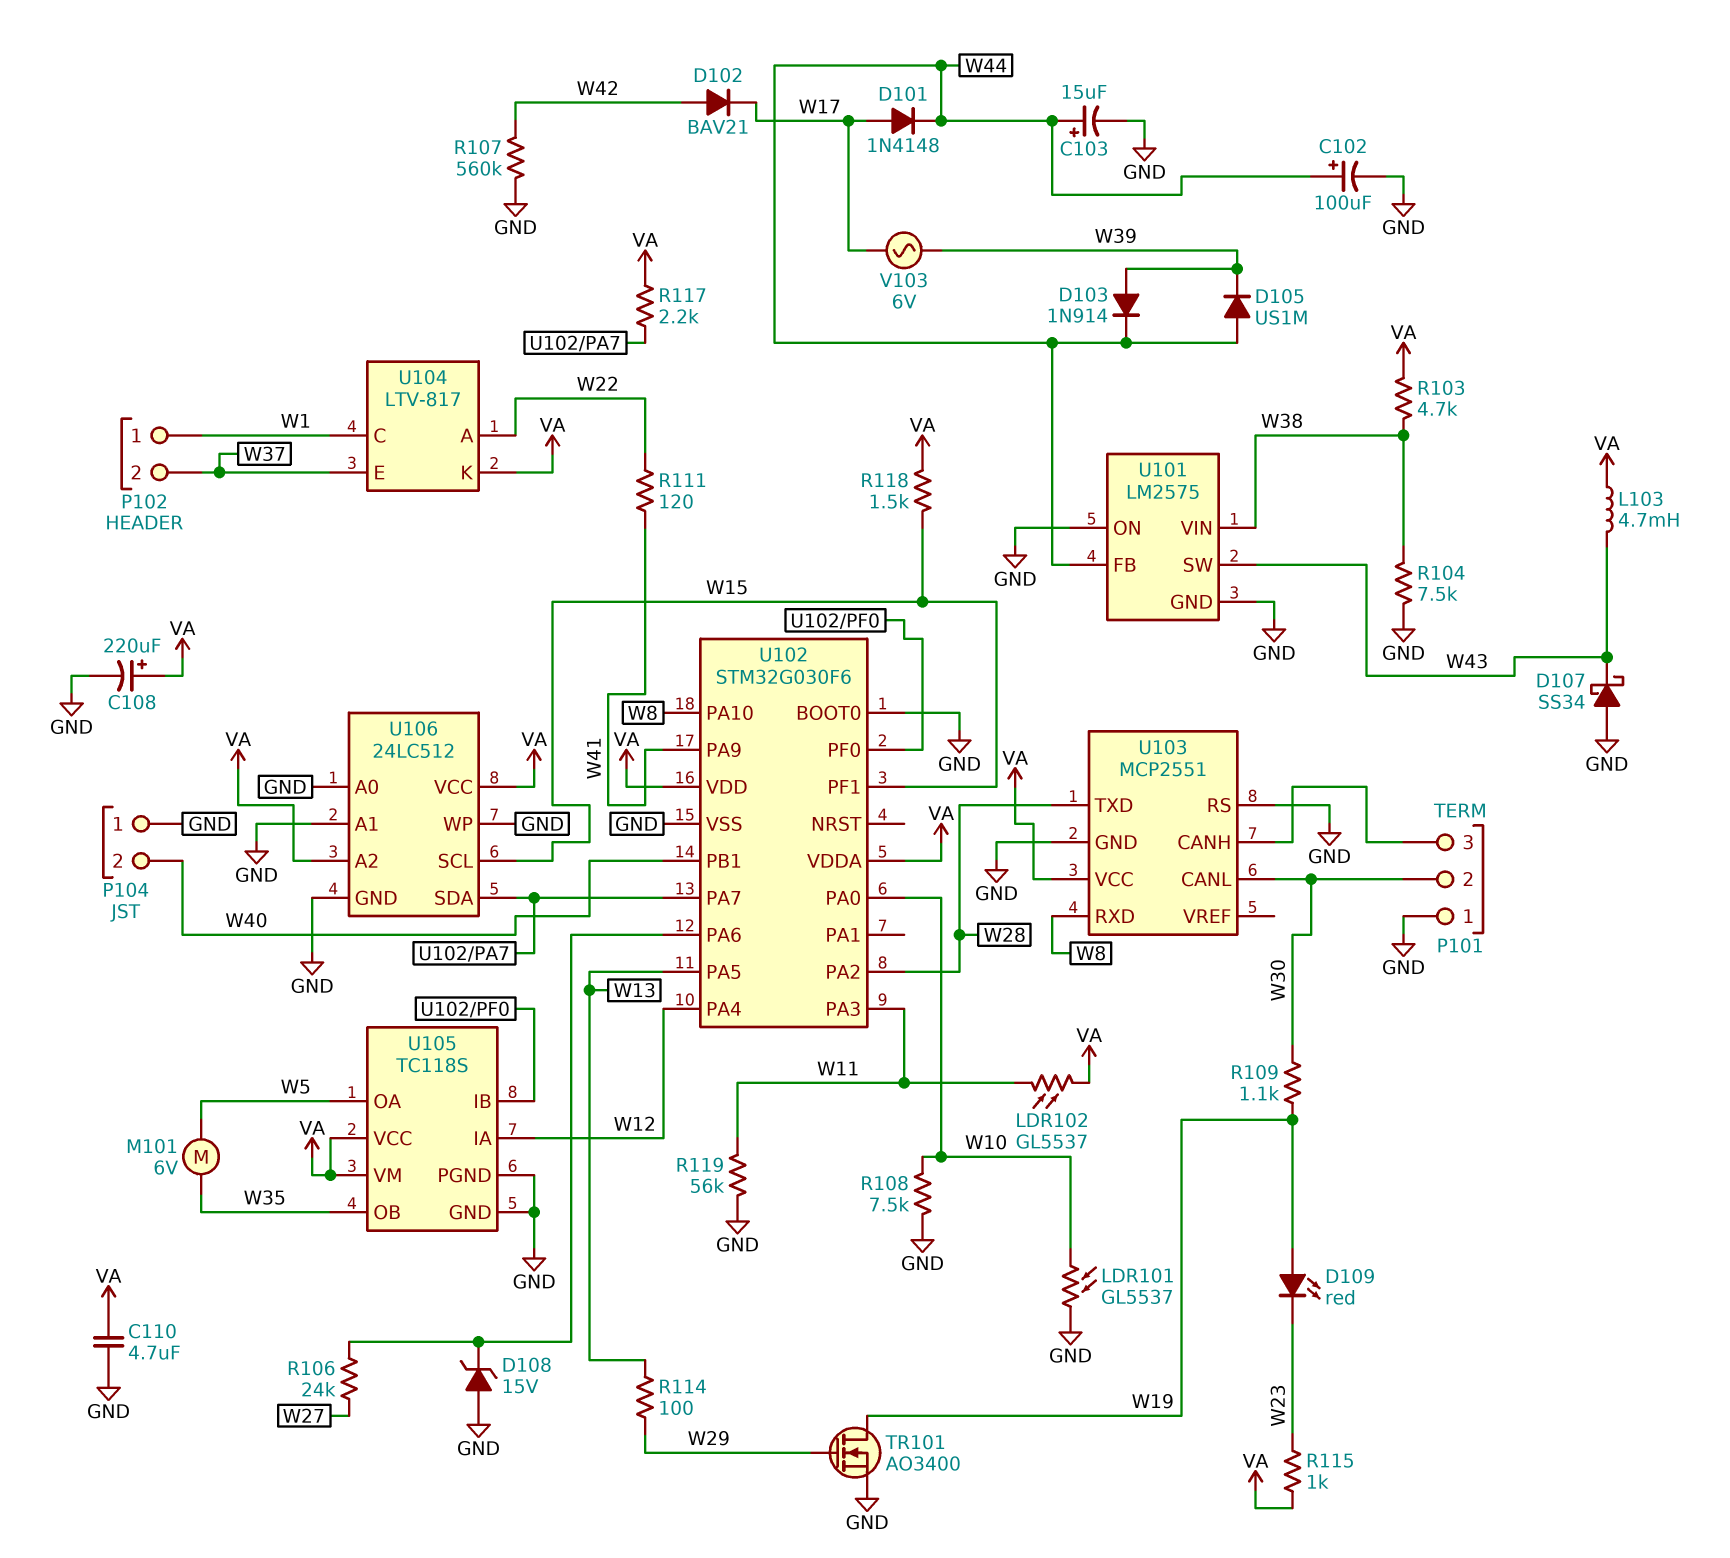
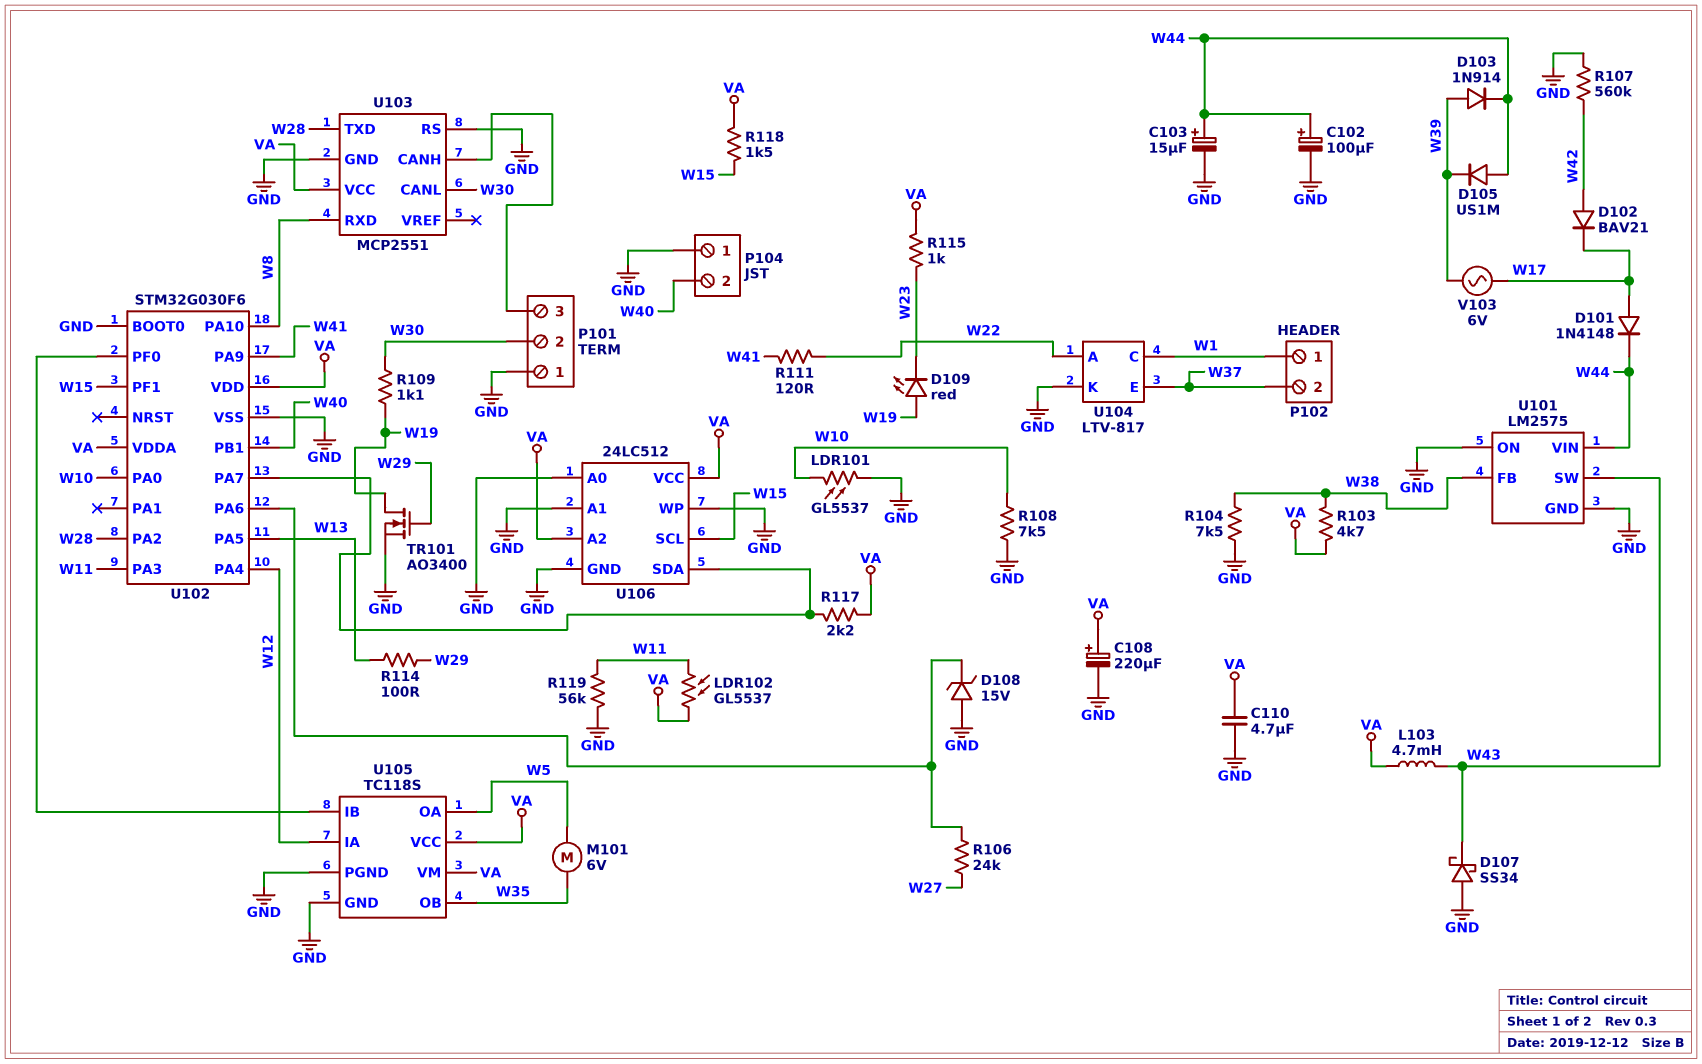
U101 pin FB: W44 -> W38
U101 pin VIN: W38 -> W44
U104 pin K: VA -> GND

